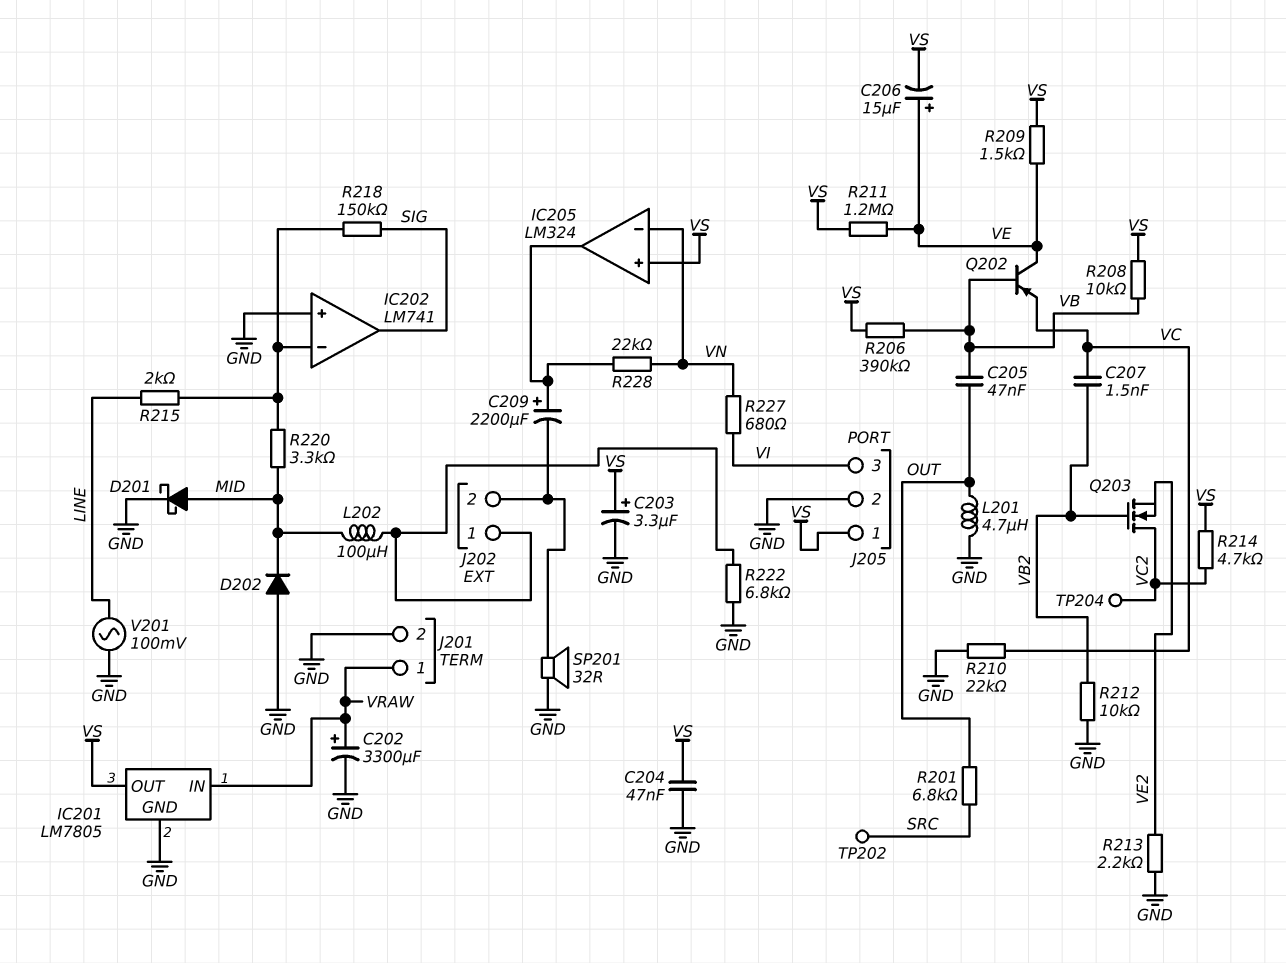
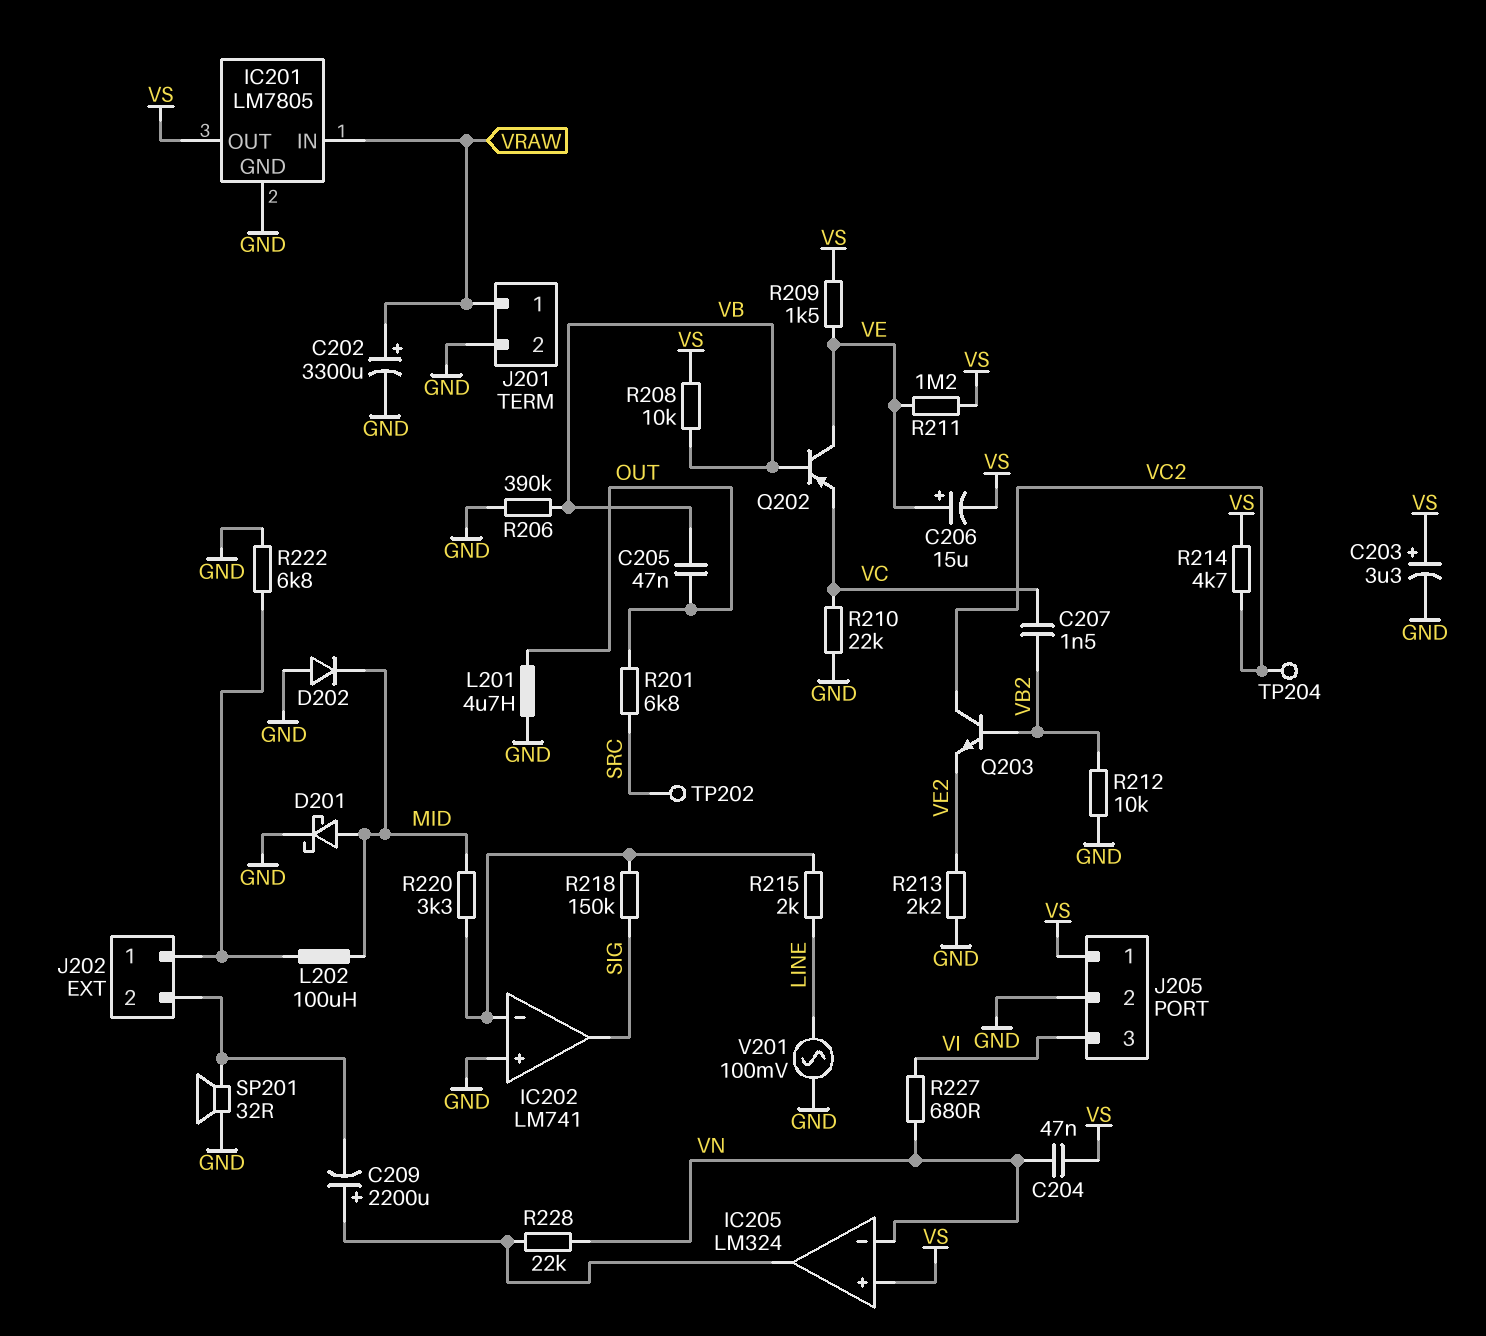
C204: 47nF (GND, VS) -> 47nF (VN, VS)
Q203: NMOS (G VB2, D VC2, S VE2) -> NPN (B VB2, C VC2, E VE2)
R206: 390k (VB, VS) -> 390k (GND, VB)

